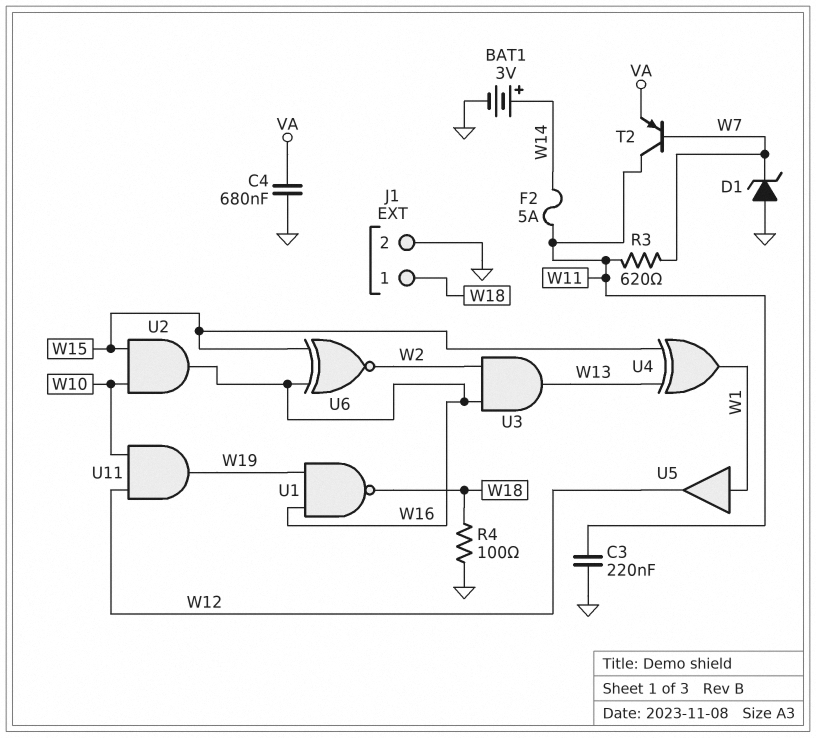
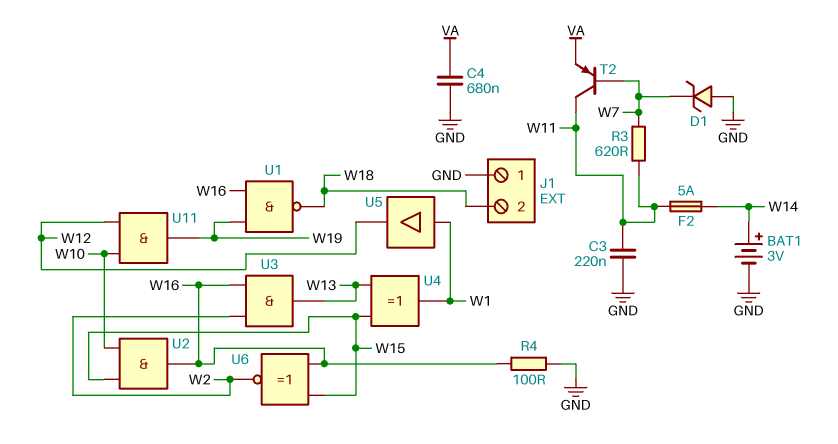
J1 pin 1: W18 -> GND
J1 pin 2: GND -> W18
R4: 100 (GND, W18) -> 100 (GND, W16)

